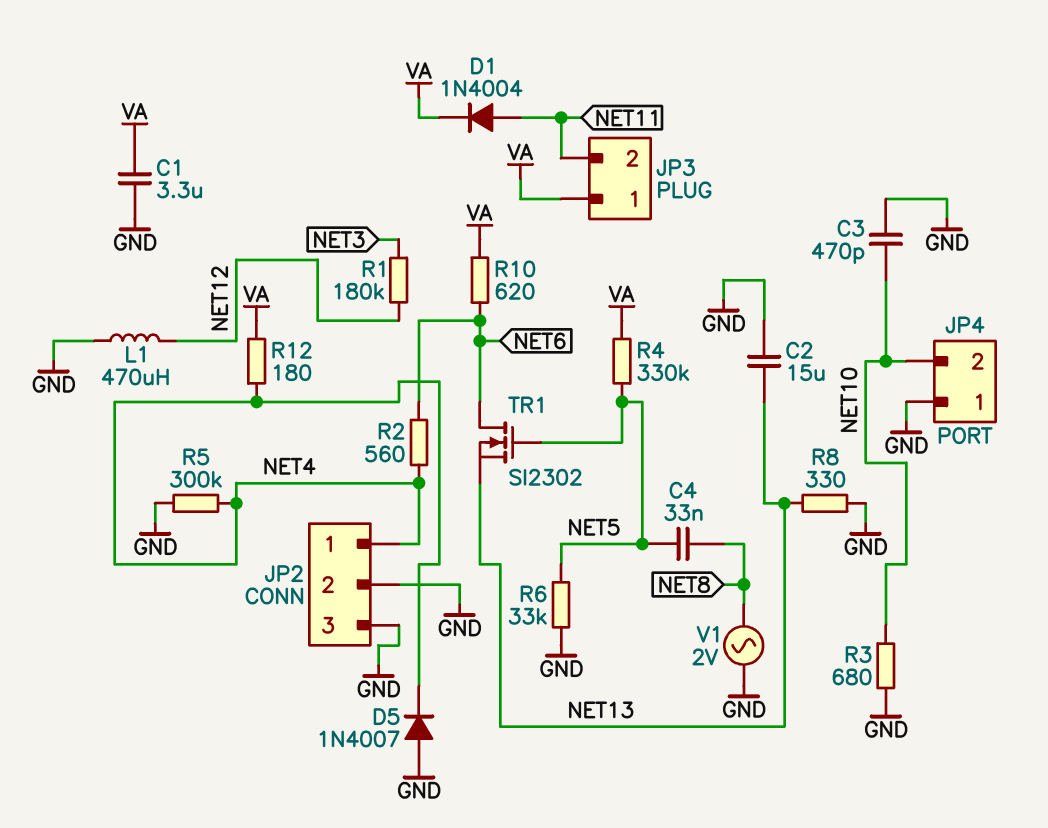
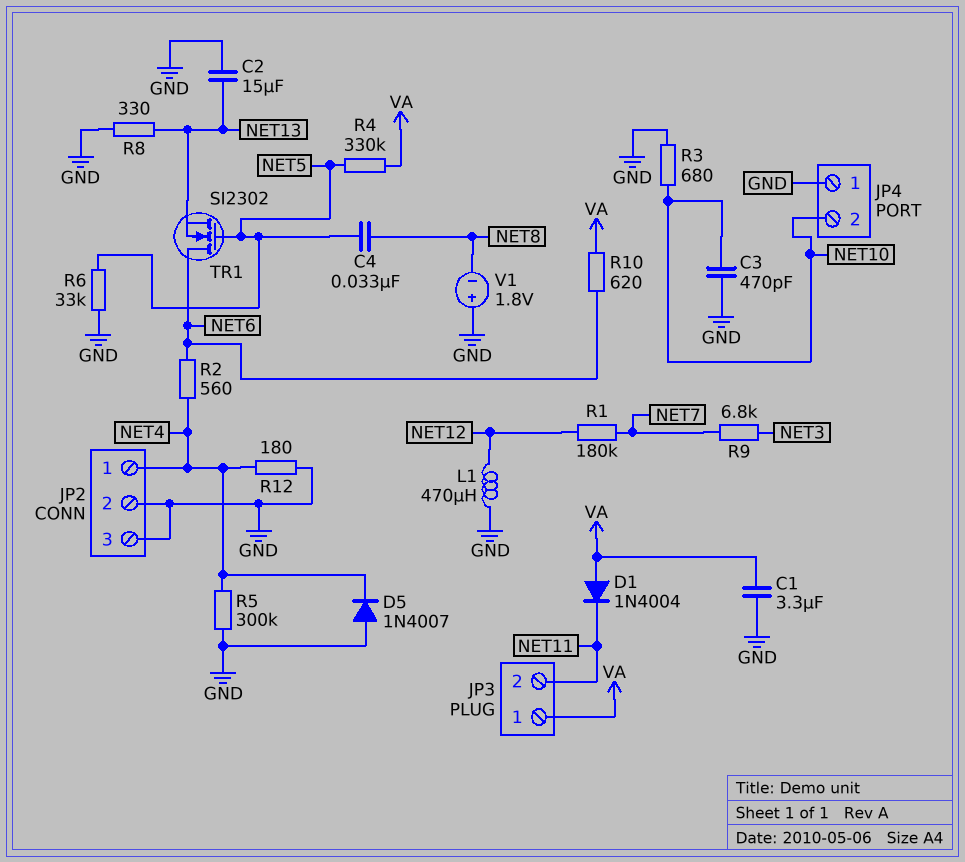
D1: diode 1N4004 (A NET11, K VA) -> diode 1N4004 (A VA, K NET11)
R1: 180k (NET3, NET12) -> 180k (NET7, NET12)
R9: none -> 6.8k (NET3, NET7)
R12: 180 (NET4, VA) -> 180 (GND, NET4)
V1: AC 2V (GND, NET8) -> 1.8V (plus GND, minus NET8)

